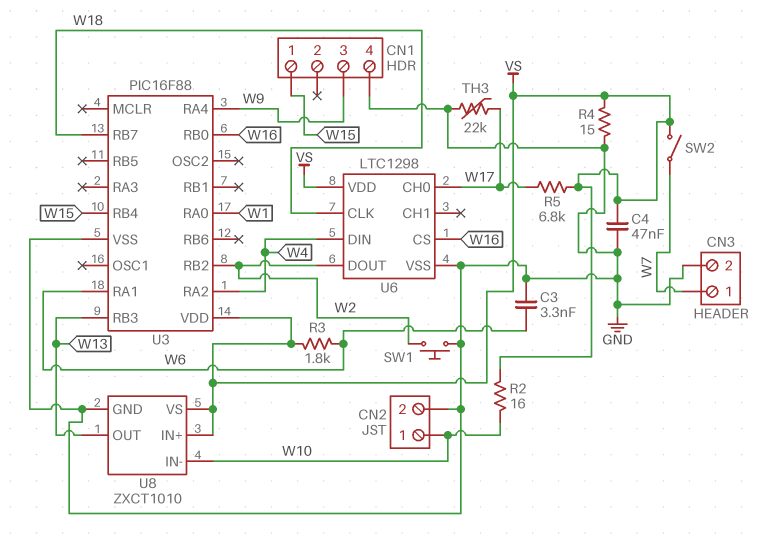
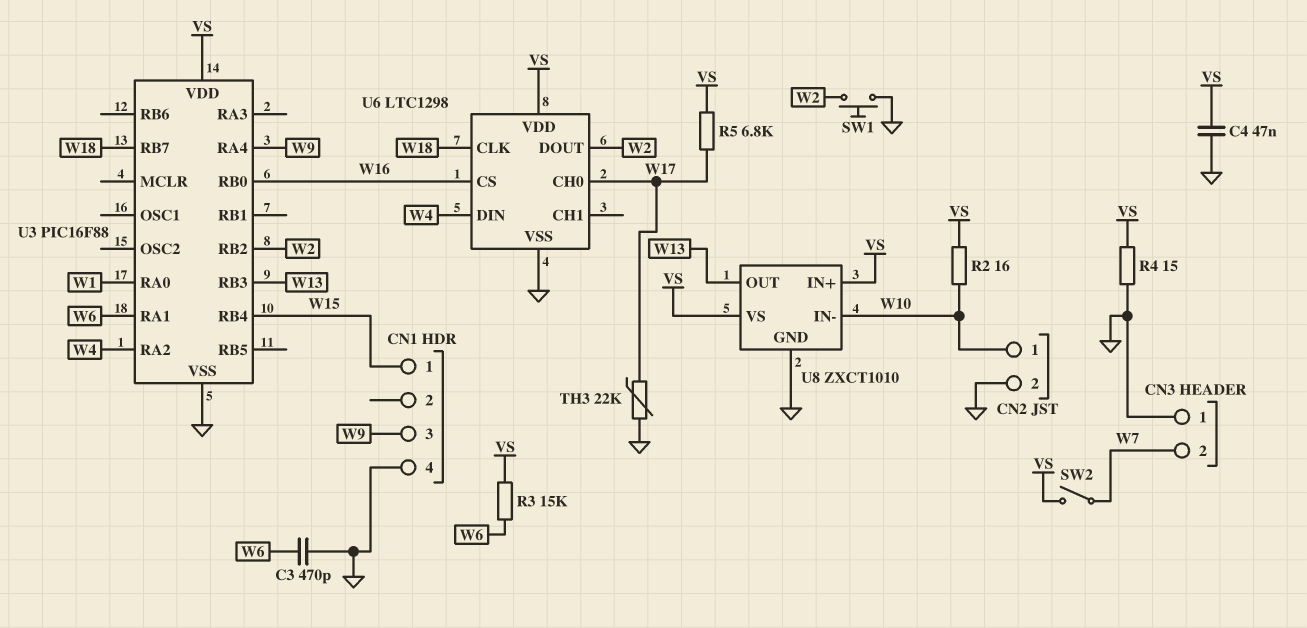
C3: 3.3nF (GND, W6) -> 470pF (GND, W6)
CN3 pin 1: W7 -> GND
CN3 pin 2: GND -> W7
R3: 1.8k (VS, W6) -> 15k (VS, W6)

